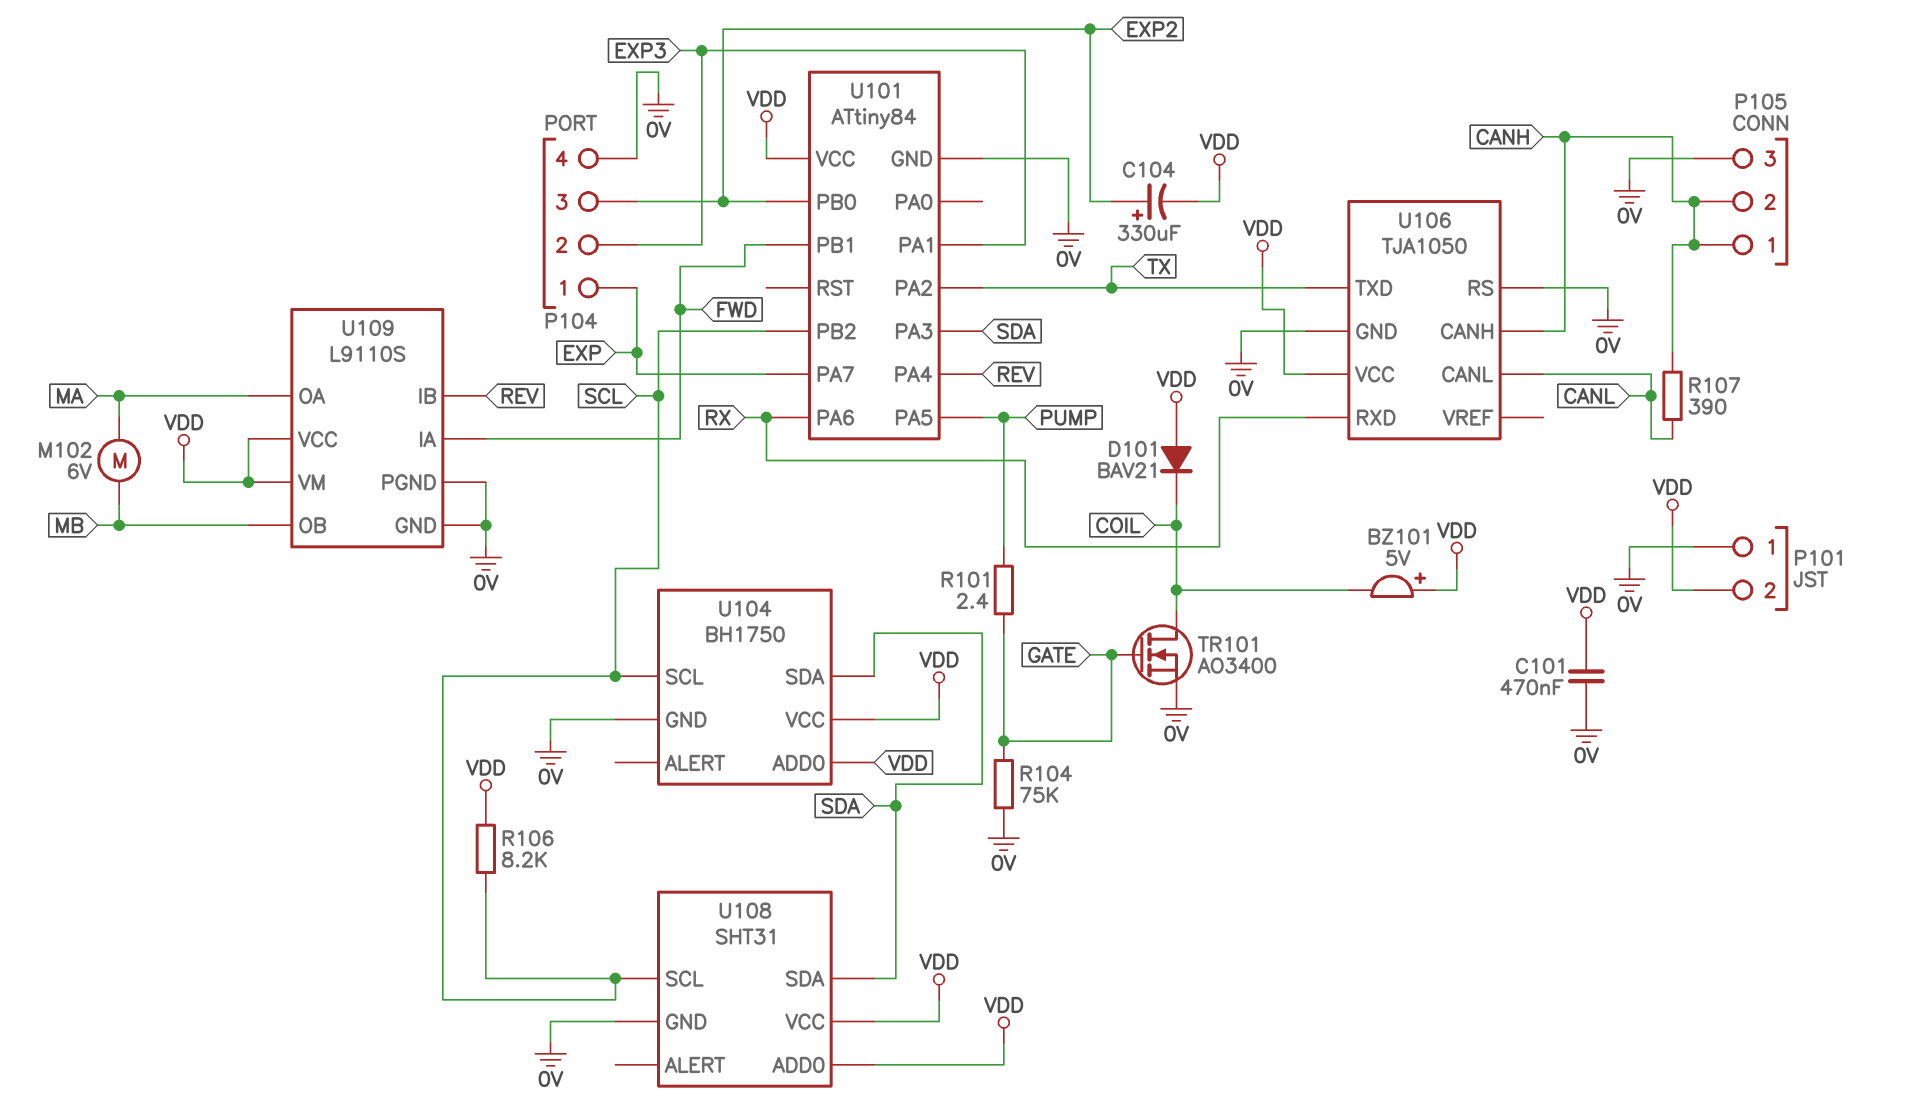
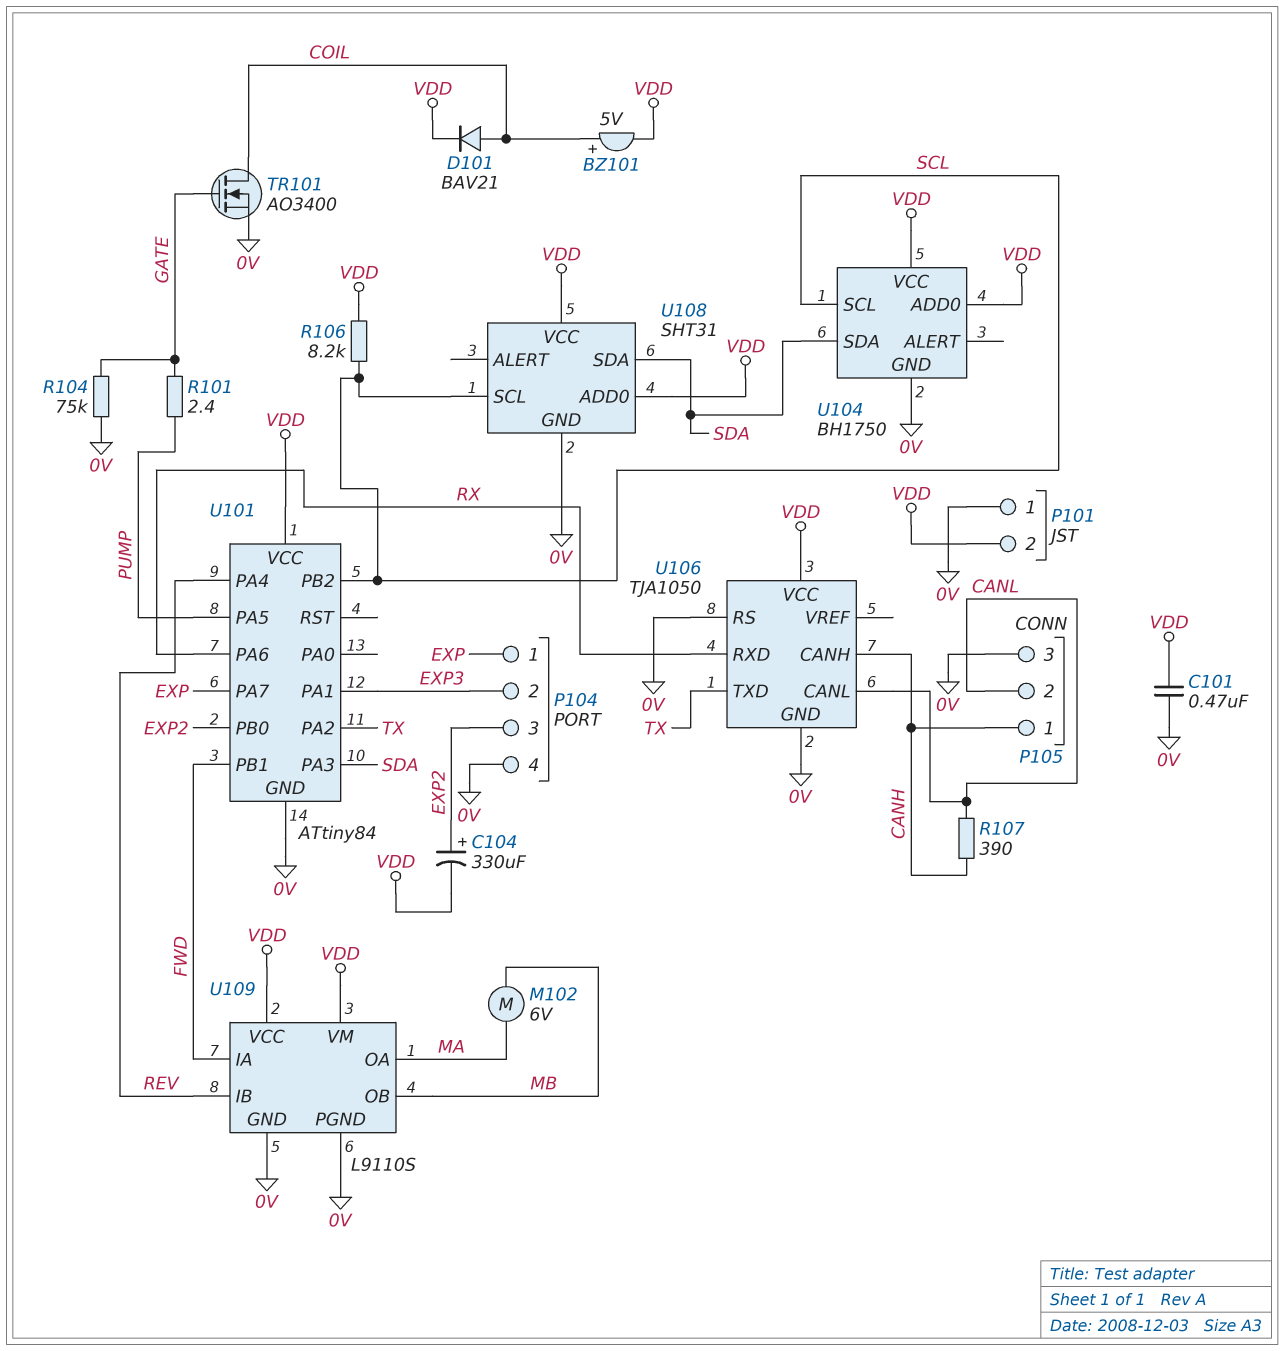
BZ101: buzzer 5V (plus VDD, minus COIL) -> buzzer 5V (plus COIL, minus VDD)
D101: diode BAV21 (A VDD, K COIL) -> diode BAV21 (A COIL, K VDD)
P105 pin 2: CANH -> CANL

